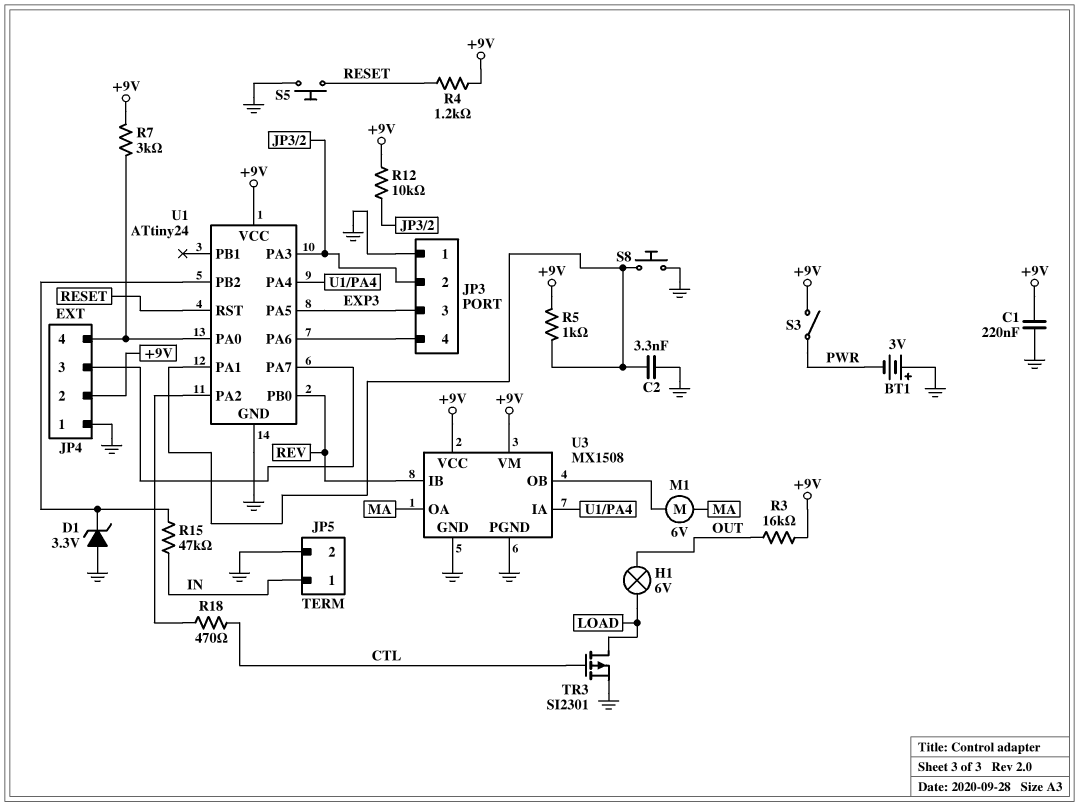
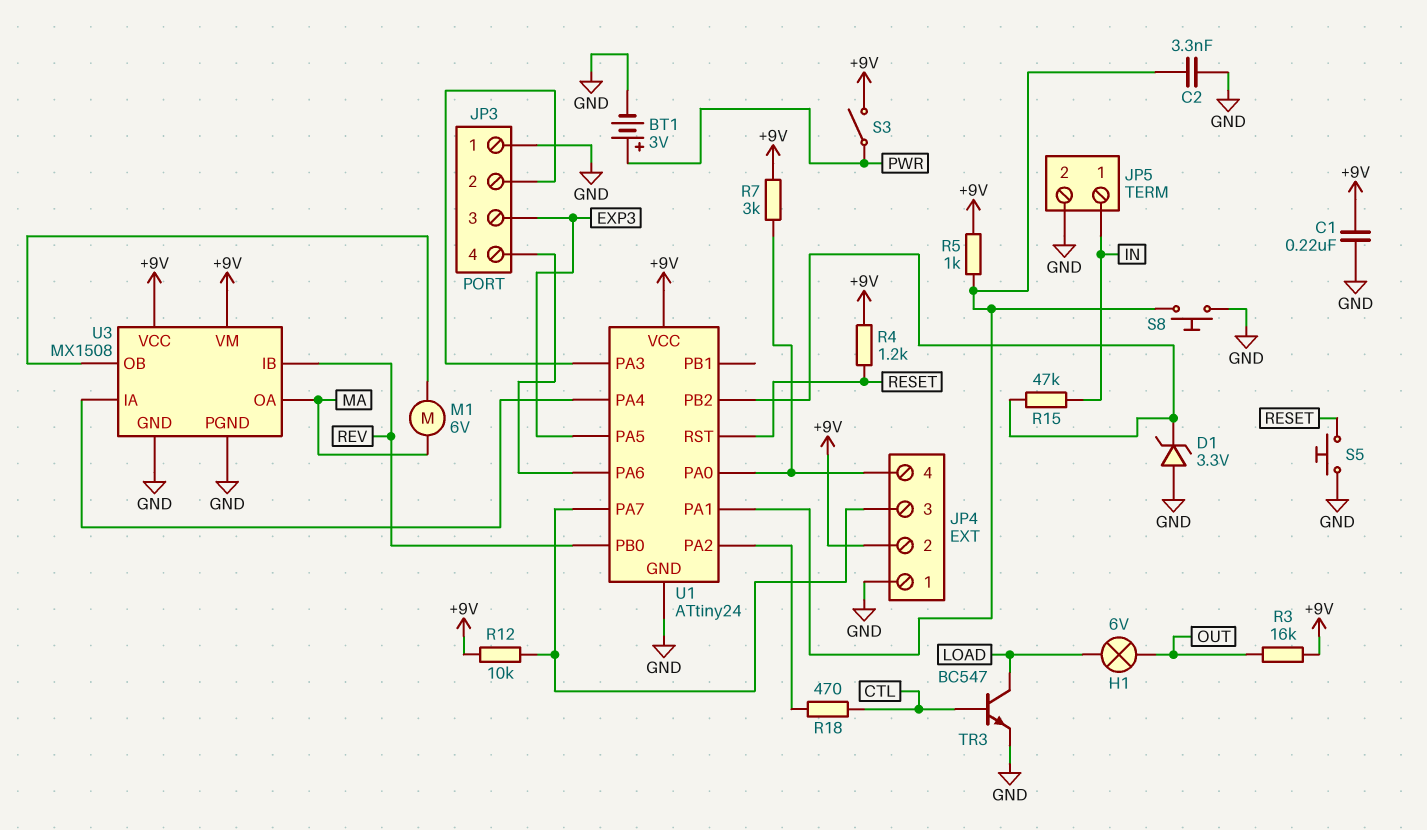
BT1: 3V (plus GND, minus PWR) -> 3V (plus PWR, minus GND)
R12: 10k (+9V, JP3/2) -> 10k (+9V, JP4/3)
TR3: PMOS SI2301 (G CTL, D LOAD, S GND) -> NPN BC547 (B CTL, C LOAD, E GND)

